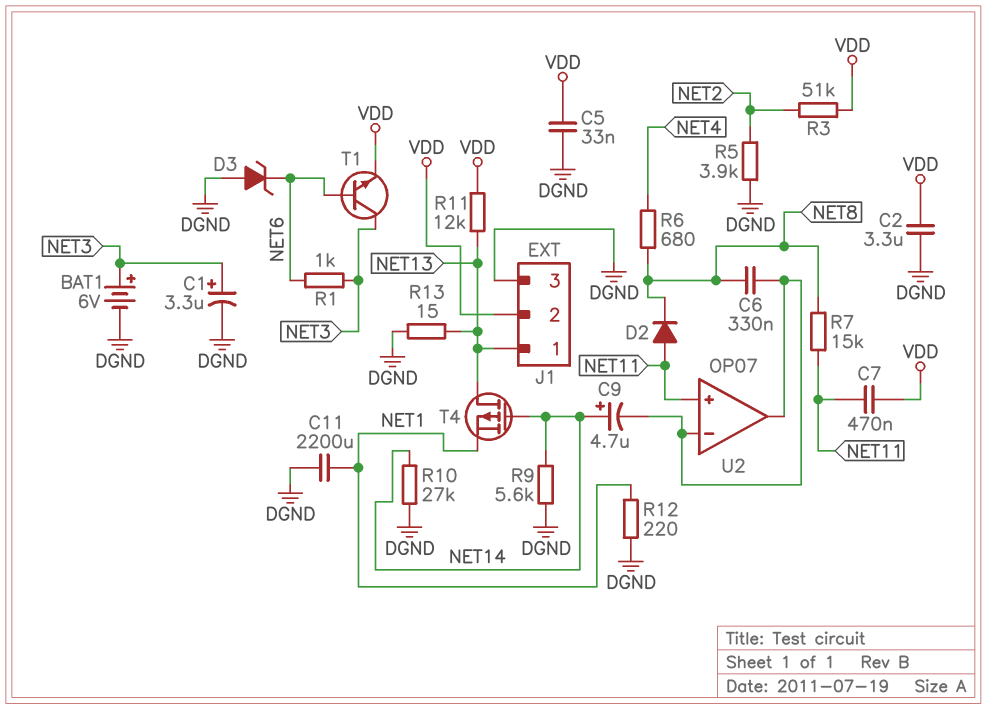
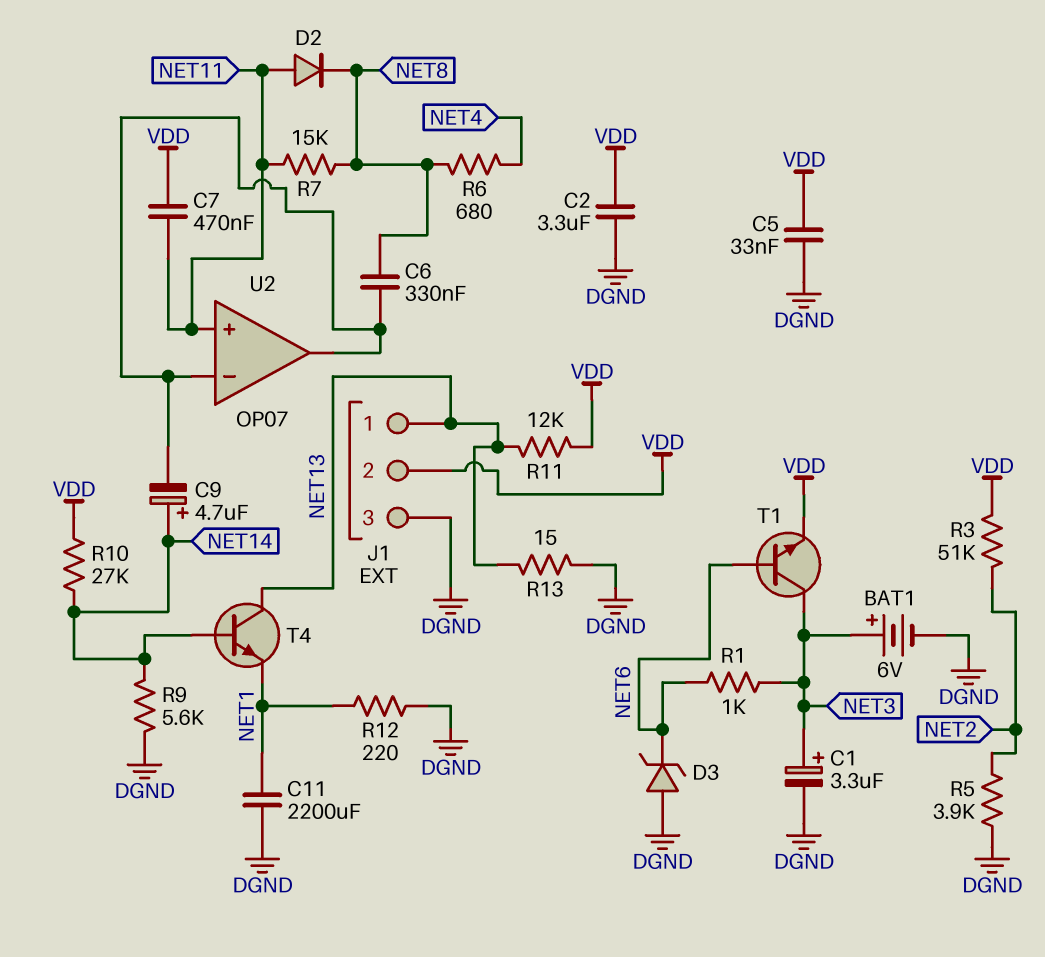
R10: 27k (DGND, NET14) -> 27k (NET14, VDD)
T4: PMOS (G NET14, D NET13, S NET1) -> NPN (B NET14, C NET13, E NET1)

